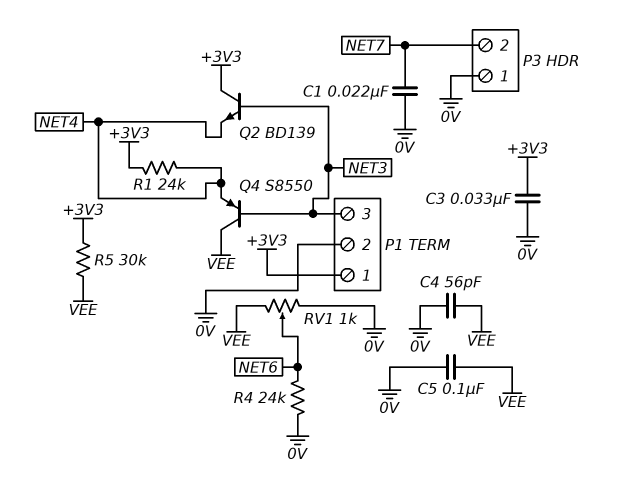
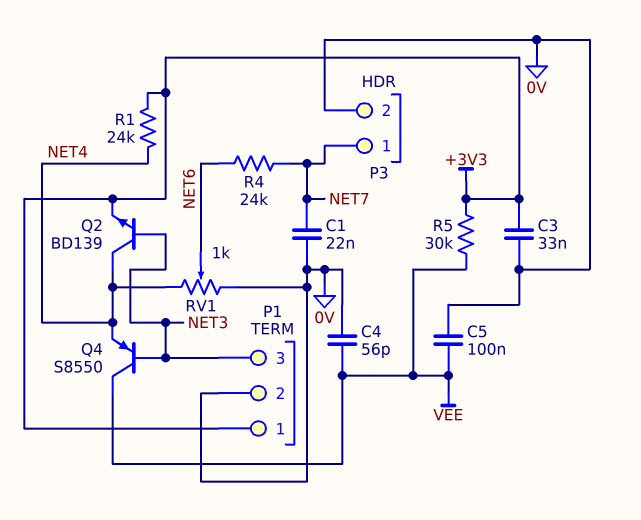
P3 pin 1: 0V -> NET7
P3 pin 2: NET7 -> 0V
Q2: NPN BD139 (B NET3, C +3V3, E NET4) -> NPN BD139 (B NET3, C NET4, E +3V3)
R4: 24k (0V, NET6) -> 24k (NET6, NET7)
RV1: 1k (0V, VEE, wiper NET6) -> 1k (0V, NET4, wiper NET6)

